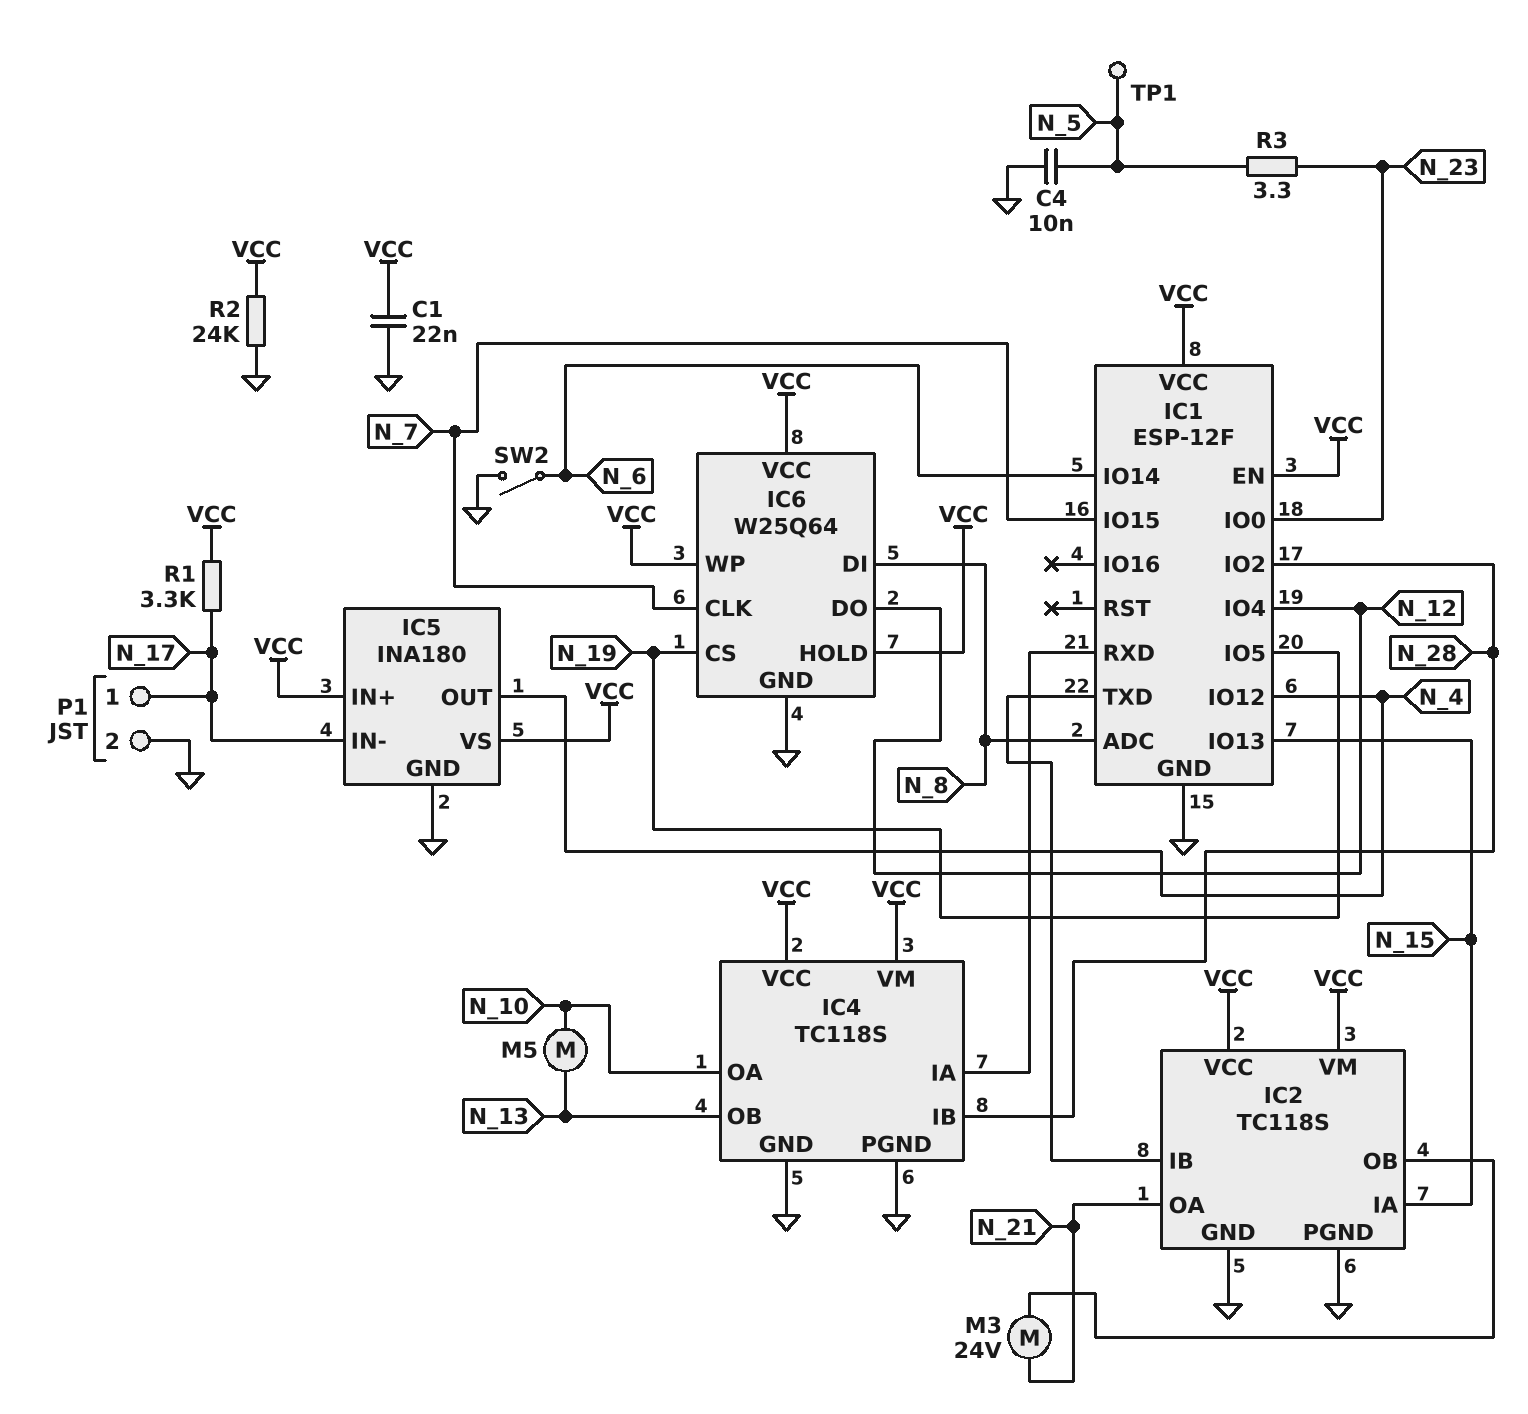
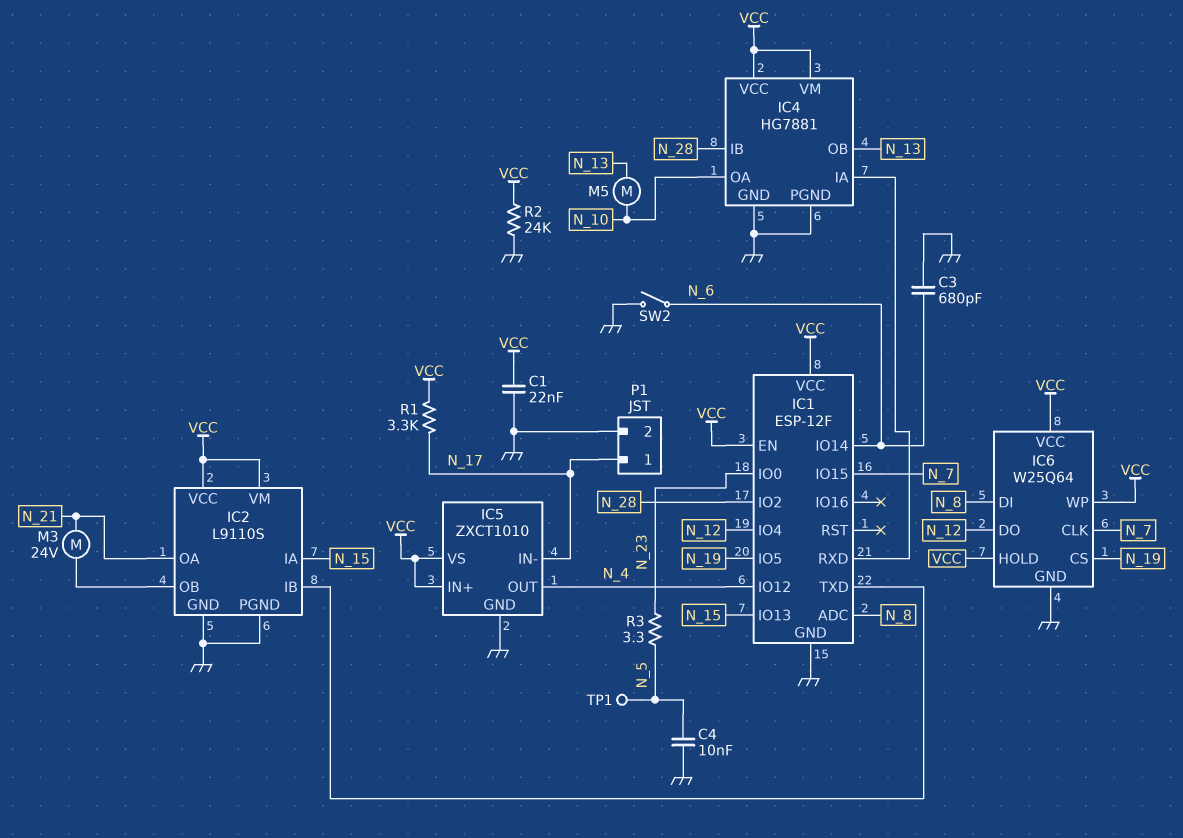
C3: none -> 680pF (GND, N_6)
IC2: TC118S -> L9110S
IC4: TC118S -> HG7881
IC5: INA180 -> ZXCT1010

